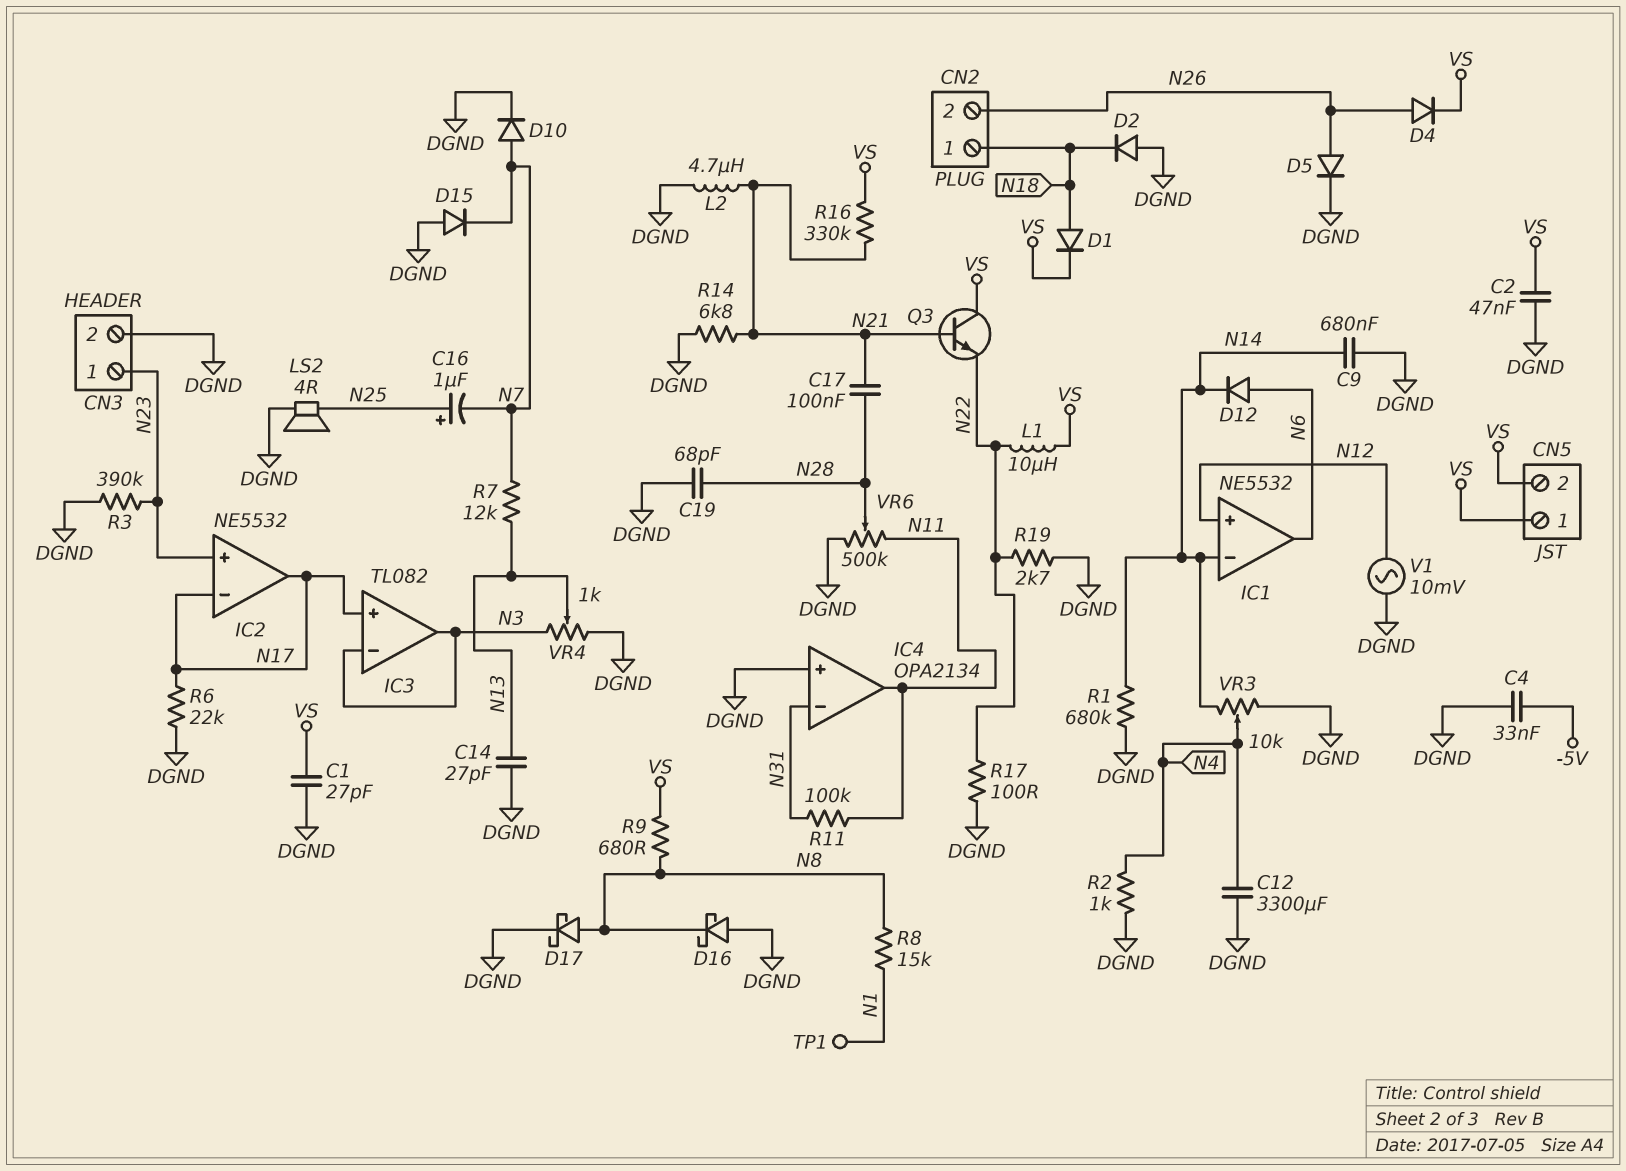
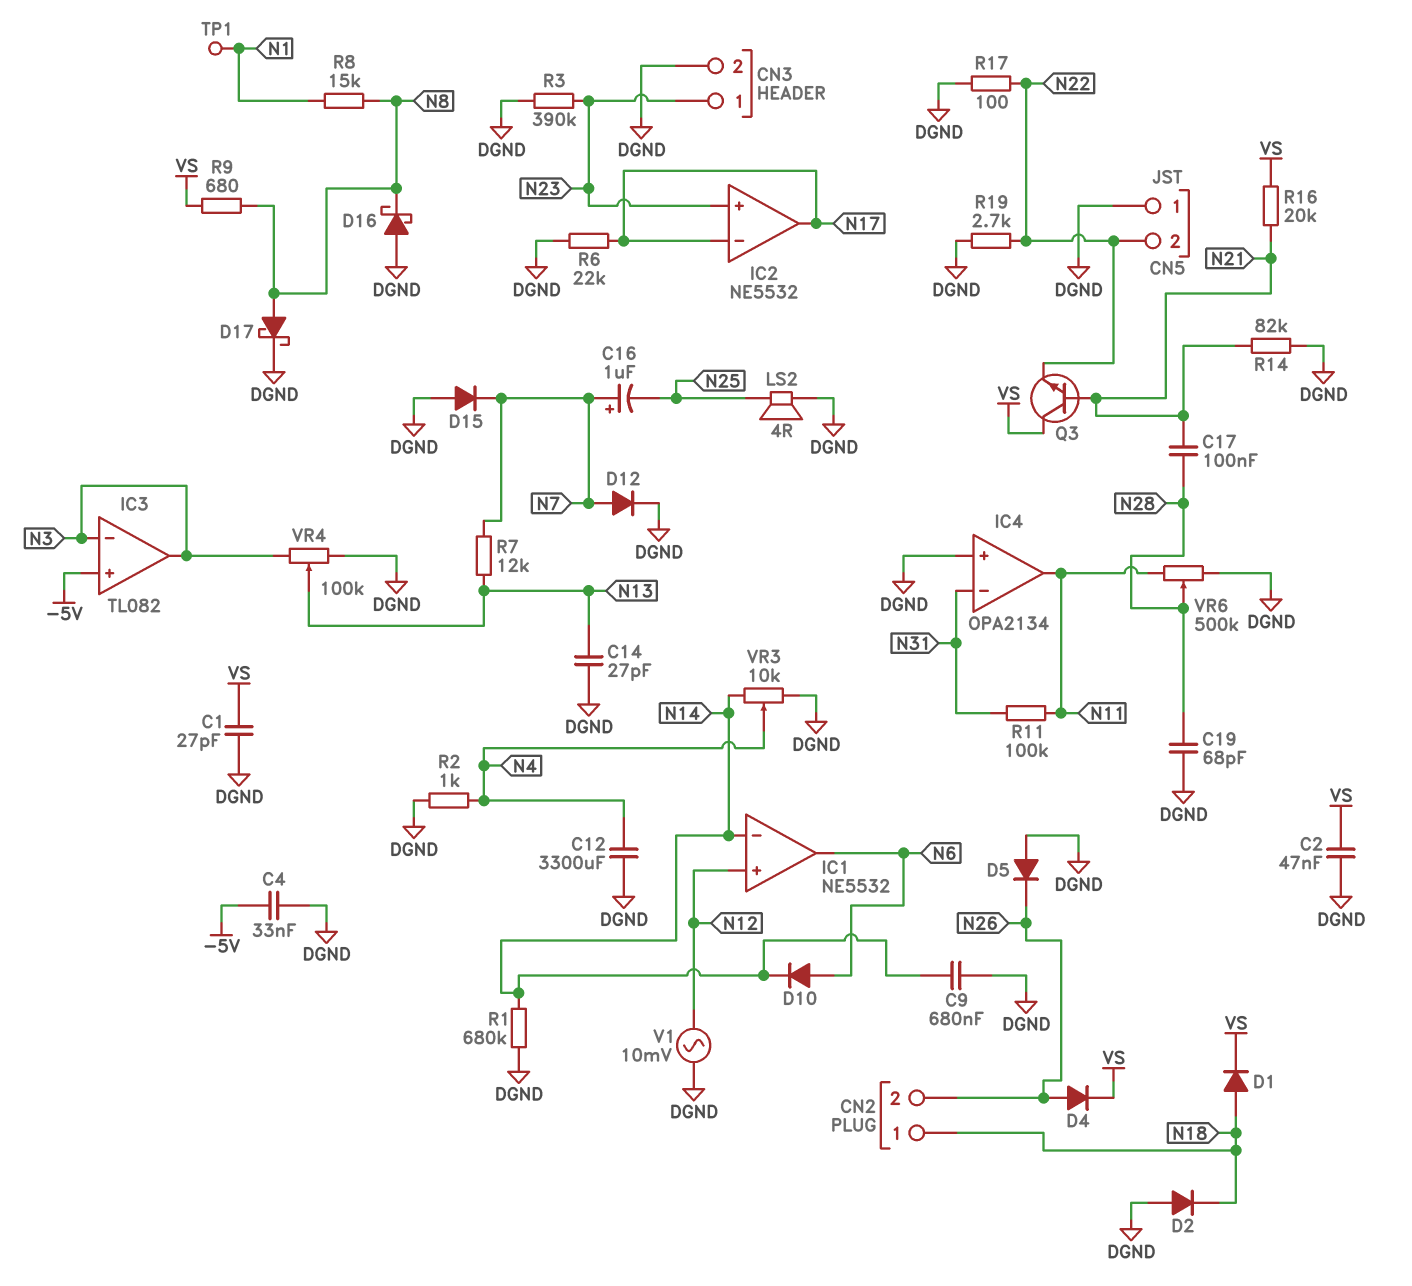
C16: 1uF (plus N25, minus N7) -> 1uF (plus N7, minus N25)
CN5 pin 1: VS -> DGND
CN5 pin 2: VS -> N22
D5: diode (A N26, K DGND) -> diode (A DGND, K N26)
D10: diode (A N7, K DGND) -> diode (A N6, K N14)
D12: diode (A N6, K N14) -> diode (A N7, K DGND)
IC3 pin in+: N17 -> -5V
L1: 10uH (N22, VS) -> none
L2: 4.7uH (DGND, N21) -> none
R14: 6.8k (DGND, N21) -> 82k (DGND, N21)
R16: 330k (N21, VS) -> 20k (N21, VS)
VR4: 1k (DGND, N3, wiper N13) -> 100k (DGND, N3, wiper N13)

